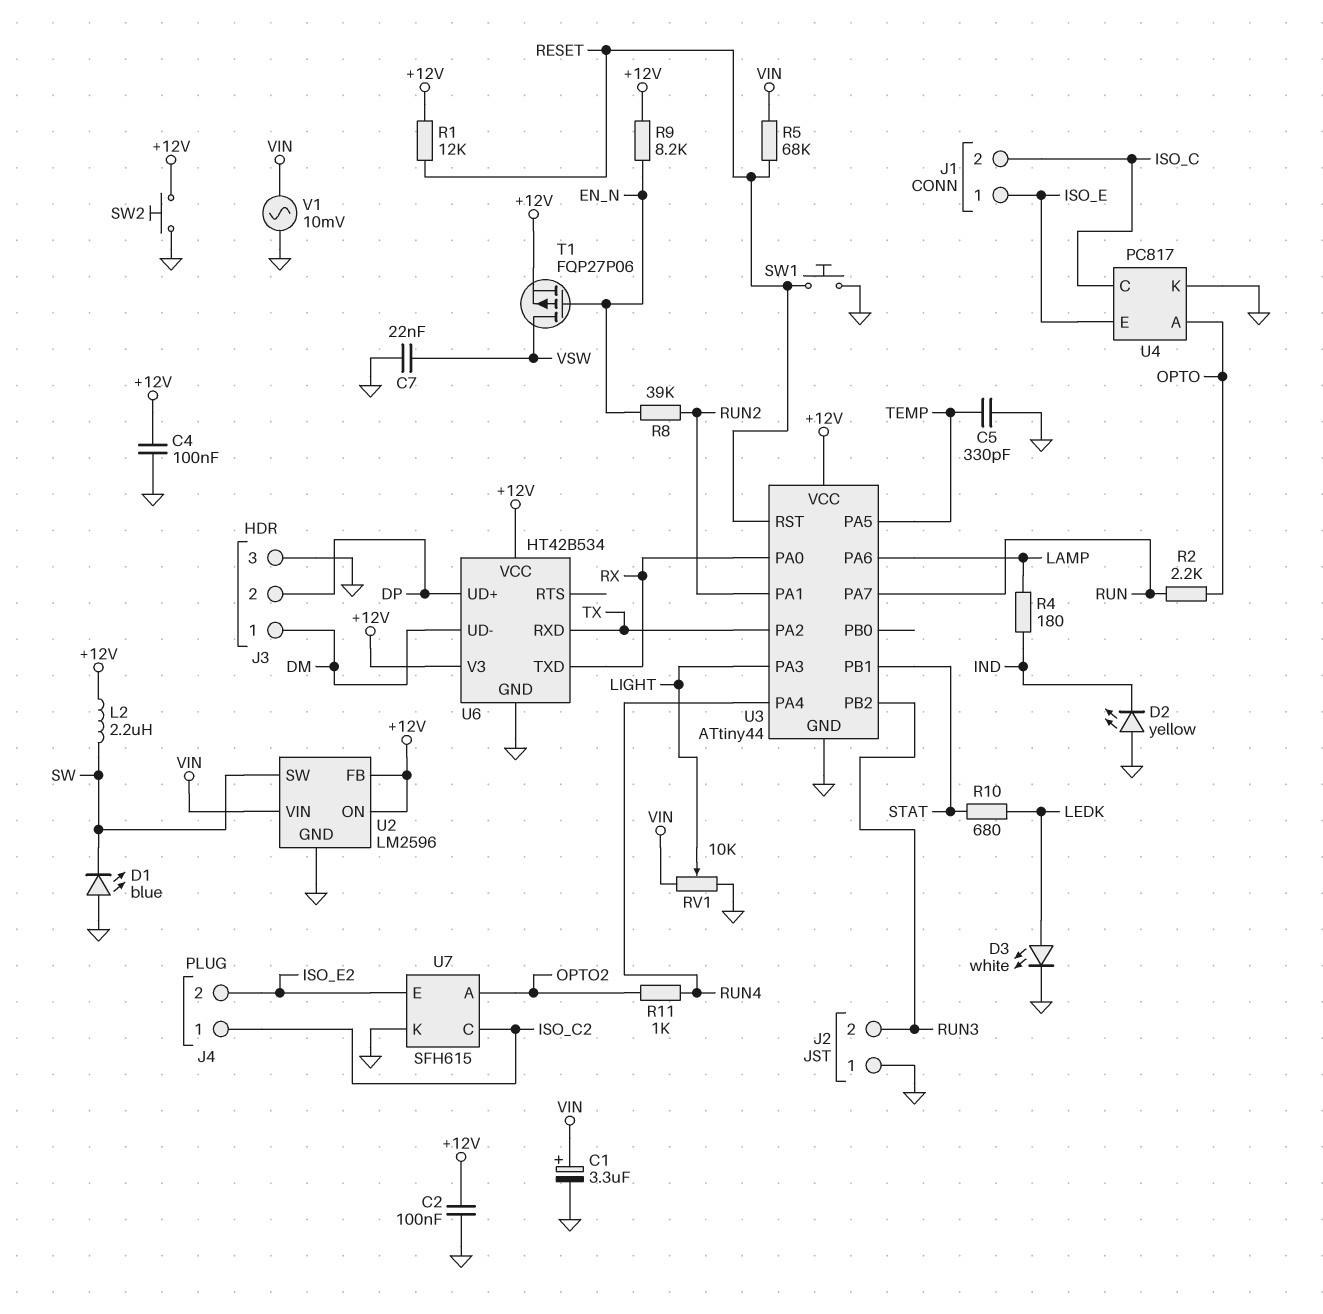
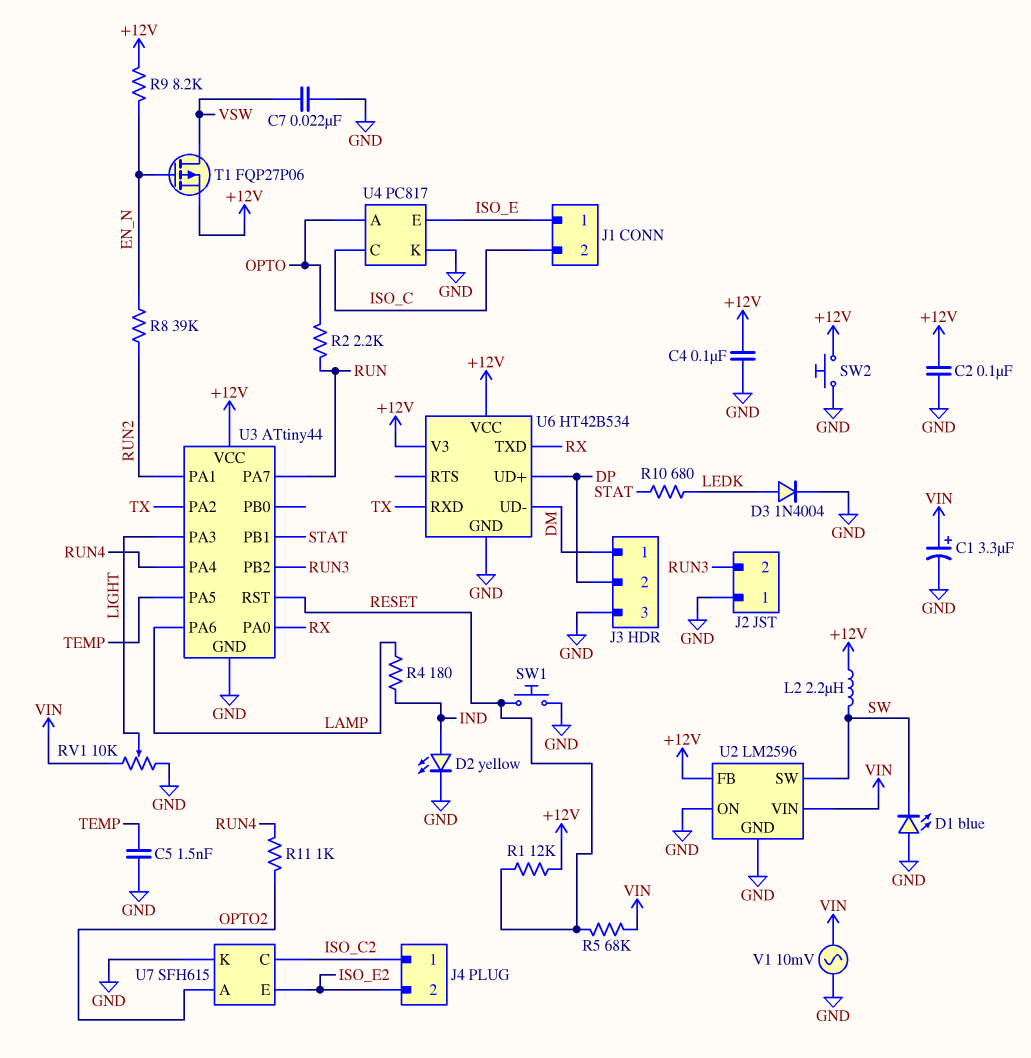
C5: 330pF (GND, TEMP) -> 1.5nF (GND, TEMP)
D2: LED yellow (A GND, K IND) -> LED yellow (A IND, K GND)
D3: LED white (A LEDK, K GND) -> diode 1N4004 (A LEDK, K GND)
U2 pin ON: +12V -> GND

